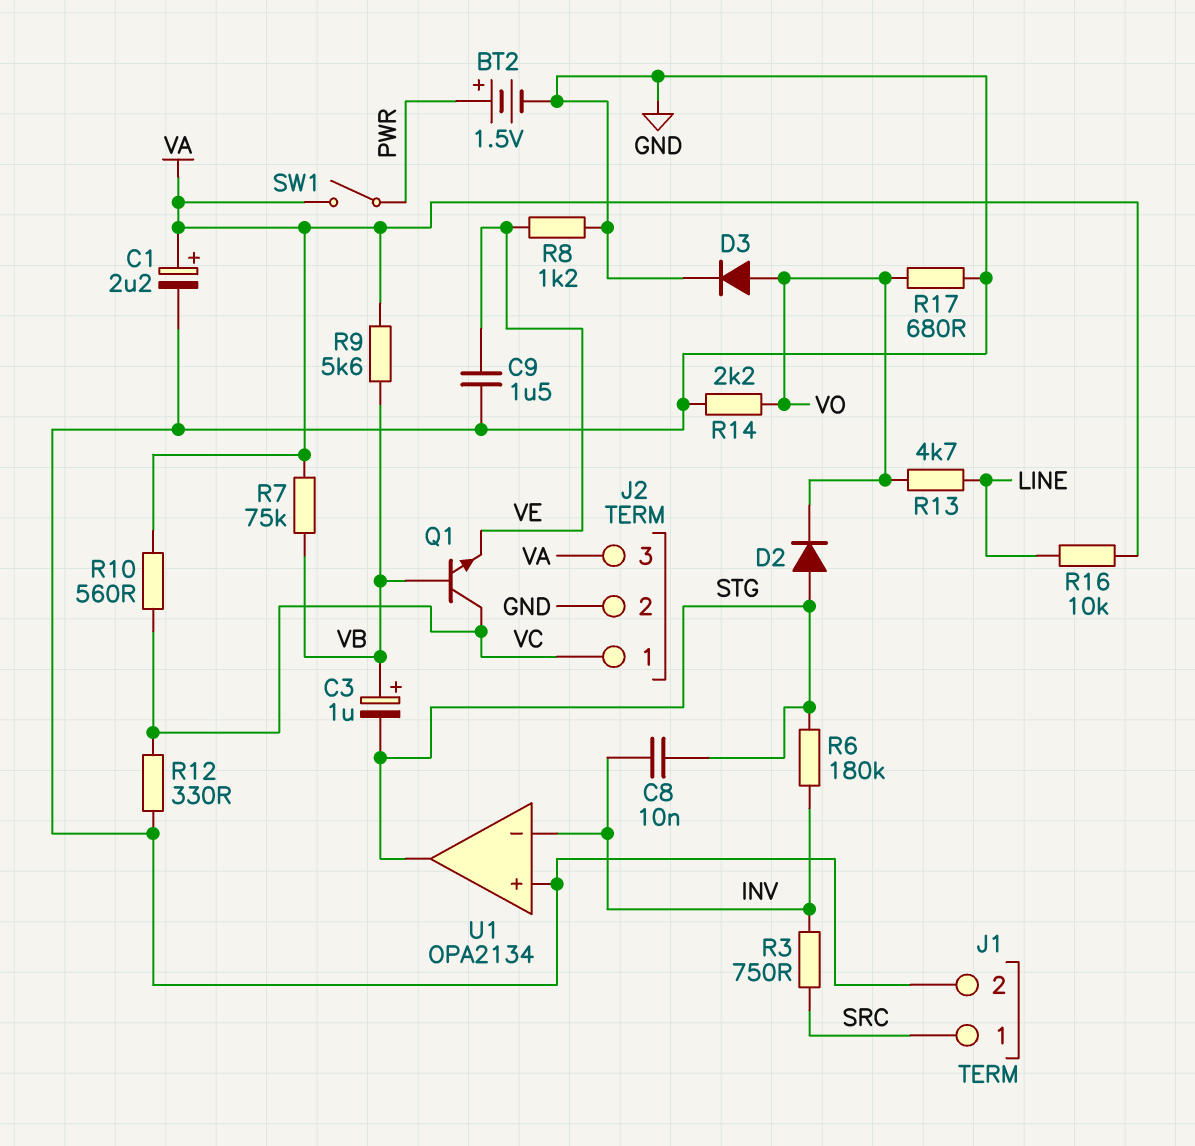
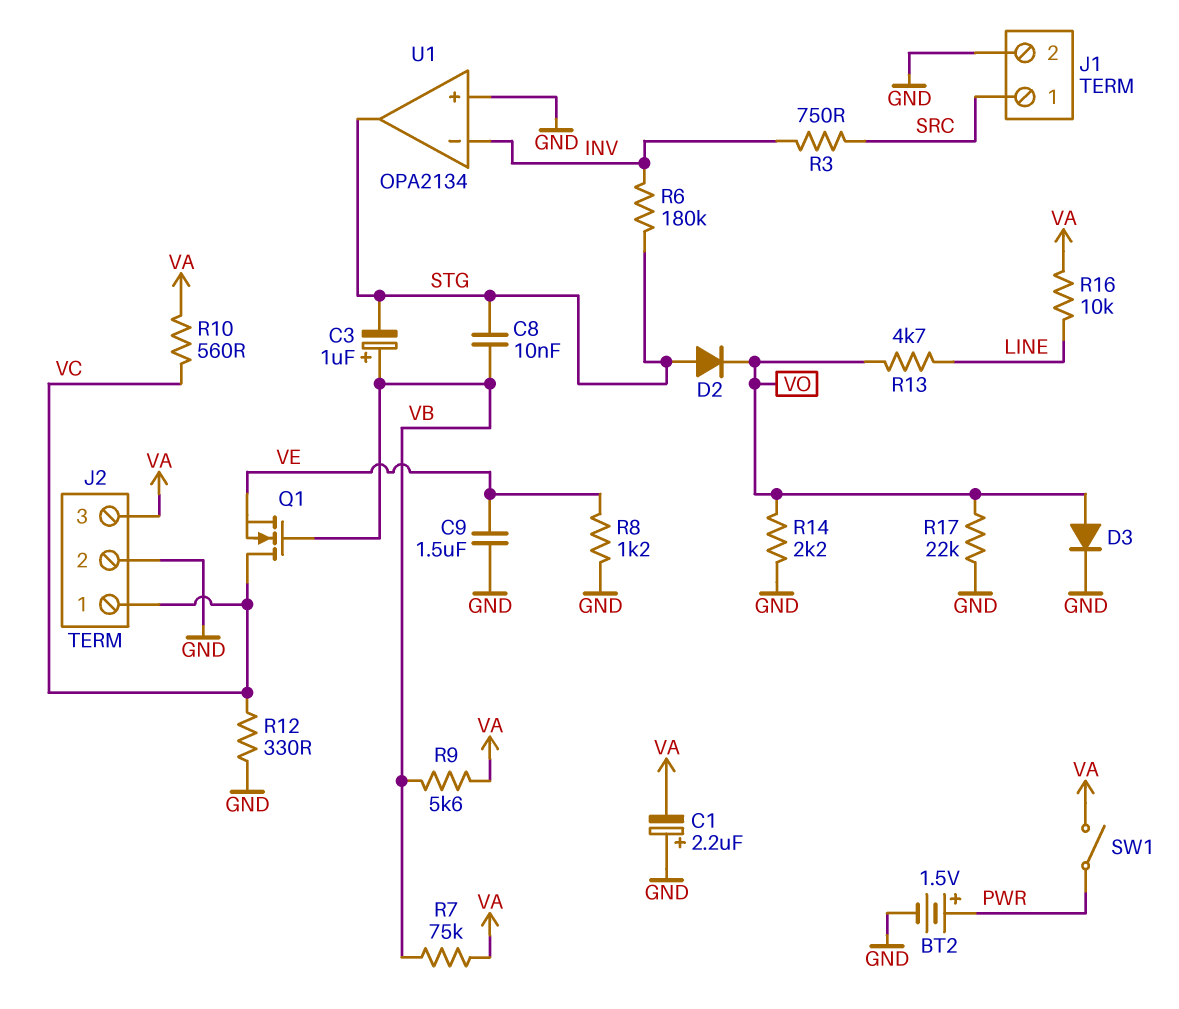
C1: 2.2uF (plus VA, minus GND) -> 2.2uF (plus GND, minus VA)
C8: 10nF (INV, STG) -> 10nF (STG, VB)
Q1: NPN (B VB, C VC, E VE) -> NMOS (G VB, D VC, S VE)
R17: 680 (GND, VO) -> 22k (GND, VO)

